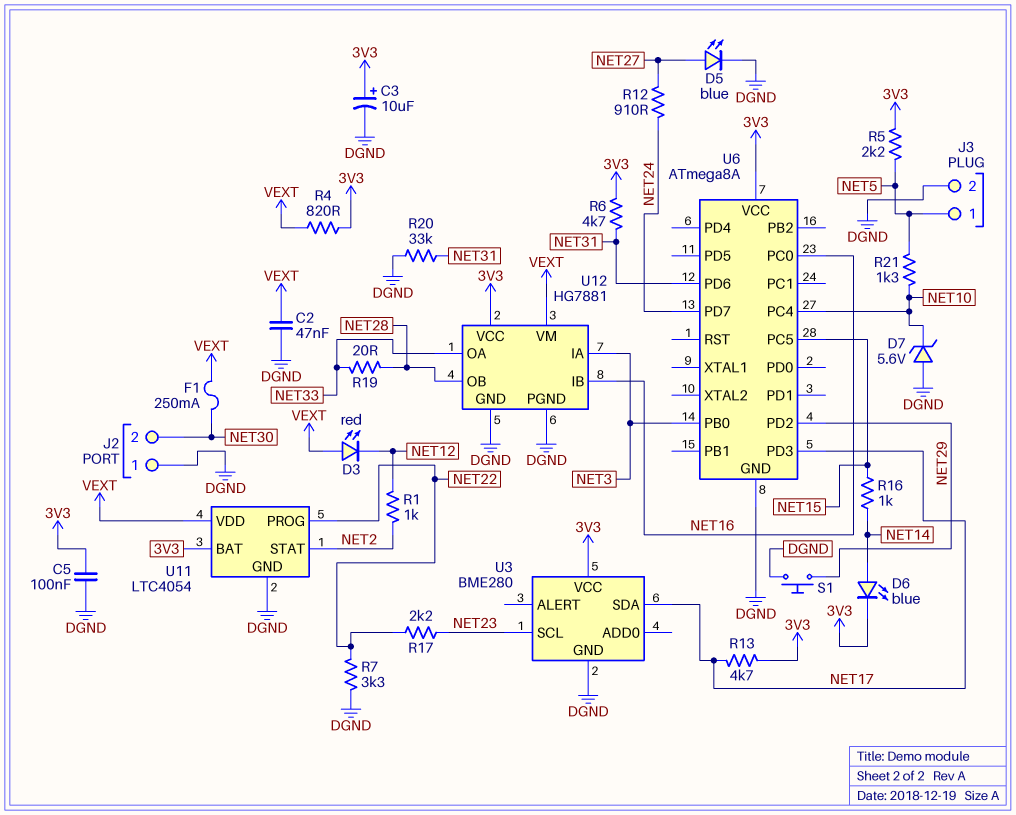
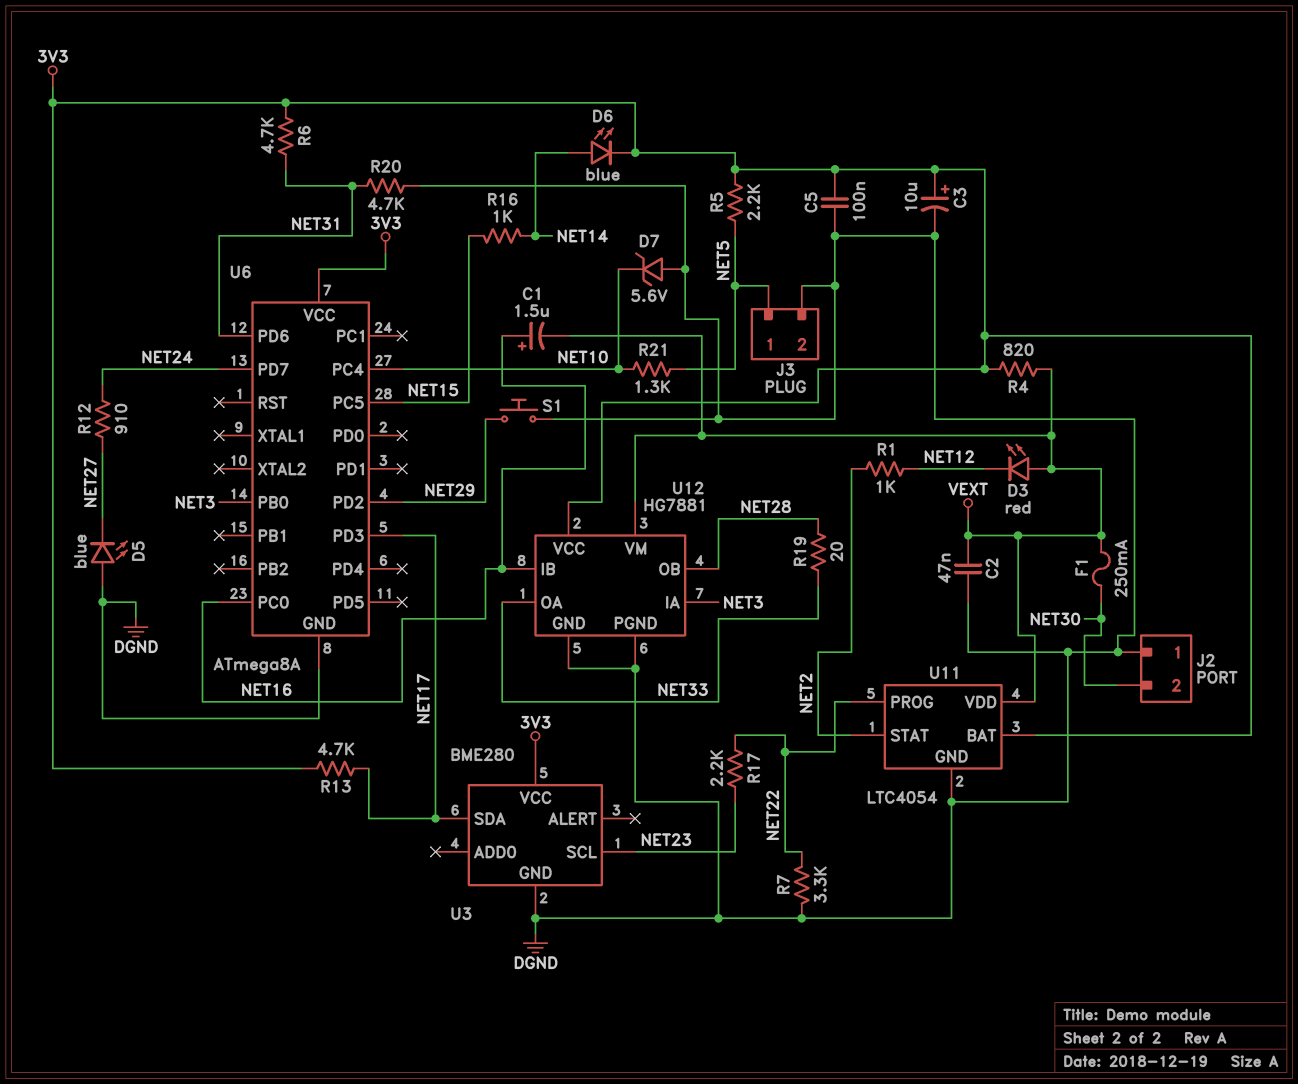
C1: none -> 1.5uF (plus NET16, minus VEXT)
D5: LED blue (A NET27, K DGND) -> LED blue (A DGND, K NET27)
R20: 33k (DGND, NET31) -> 4.7k (DGND, NET31)

